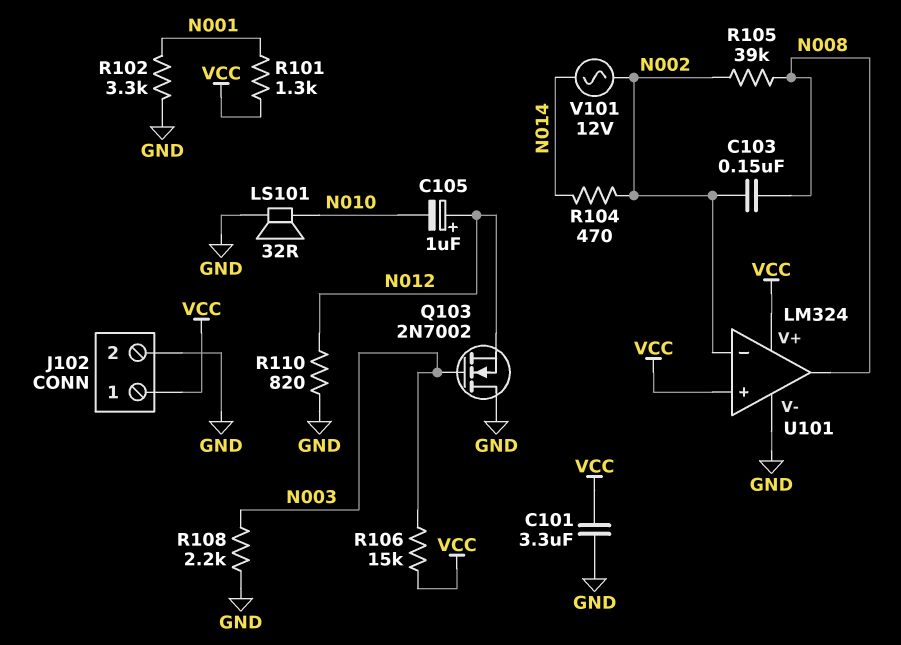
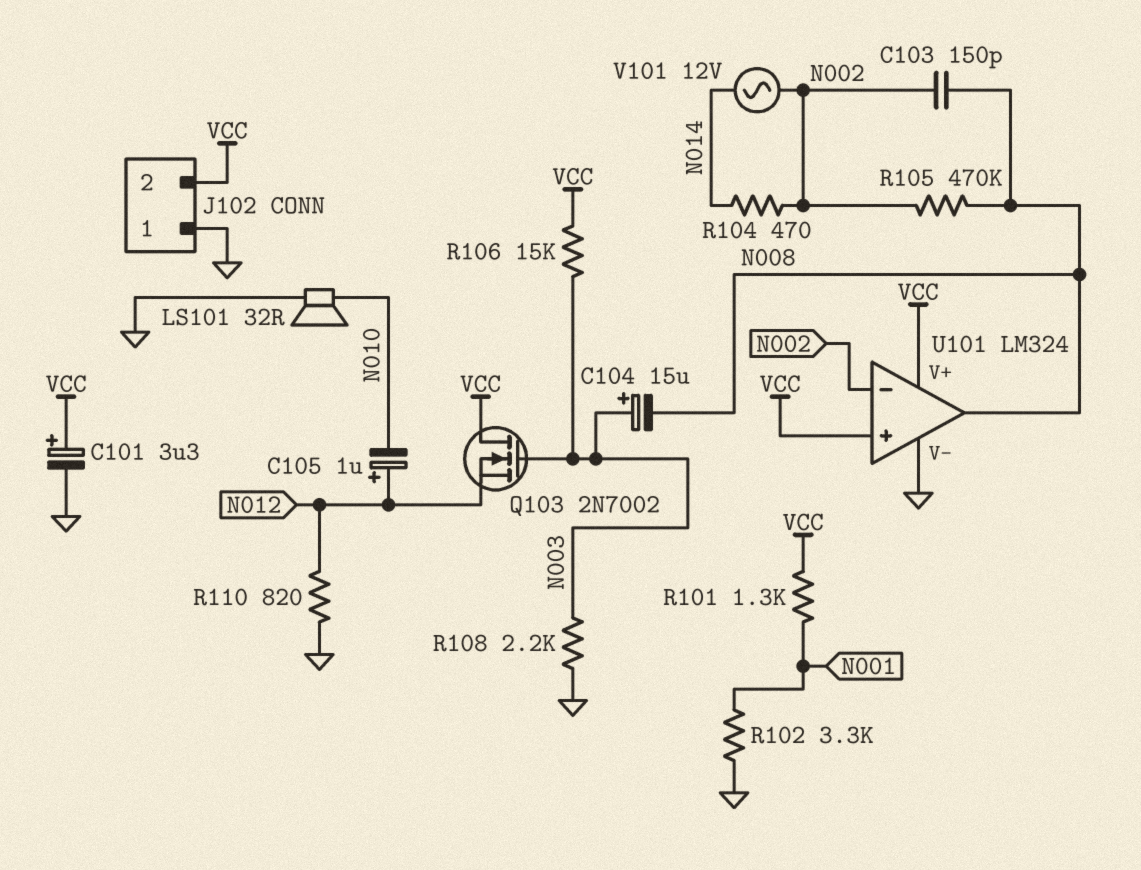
C101: 3.3uF (GND, VCC) -> 3.3uF (plus VCC, minus GND)
C103: 150nF (N002, N008) -> 150pF (N002, N008)
C104: none -> 15uF (plus N003, minus N008)
J102 pin 1: VCC -> GND
J102 pin 2: GND -> VCC
Q103: NMOS 2N7002 (G N003, D GND, S N012) -> NMOS 2N7002 (G N003, D VCC, S N012)
R105: 39k (N002, N008) -> 470k (N002, N008)

